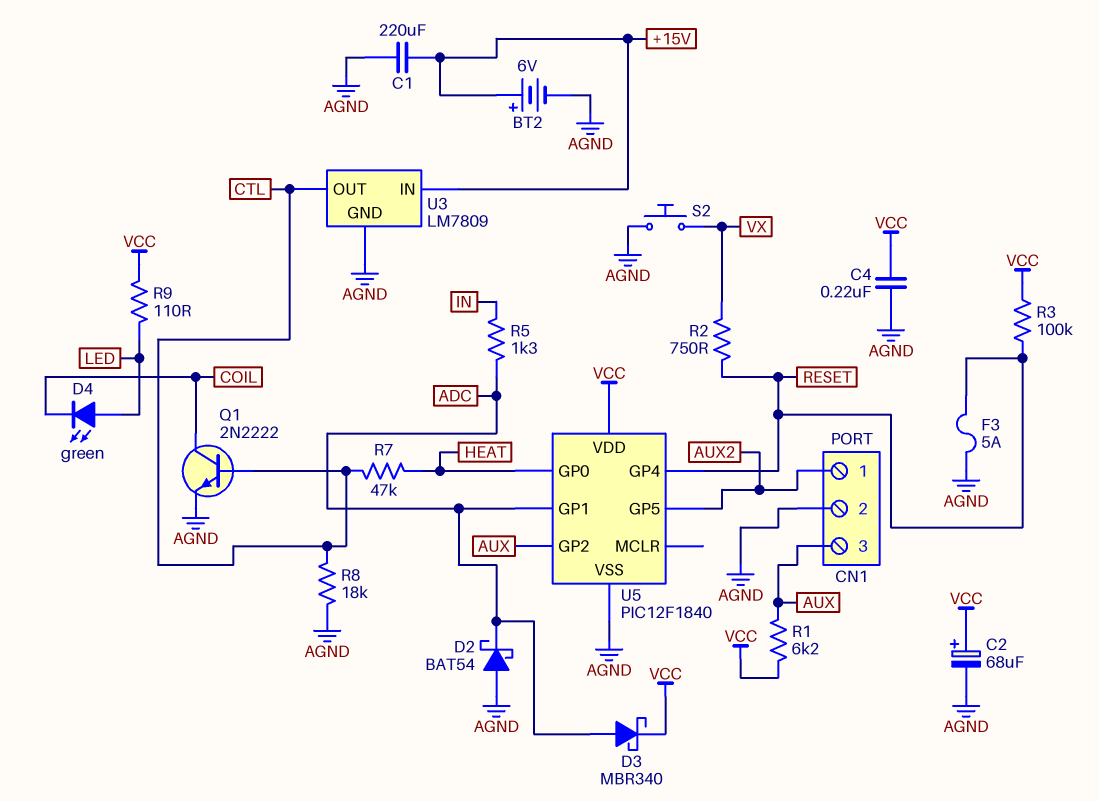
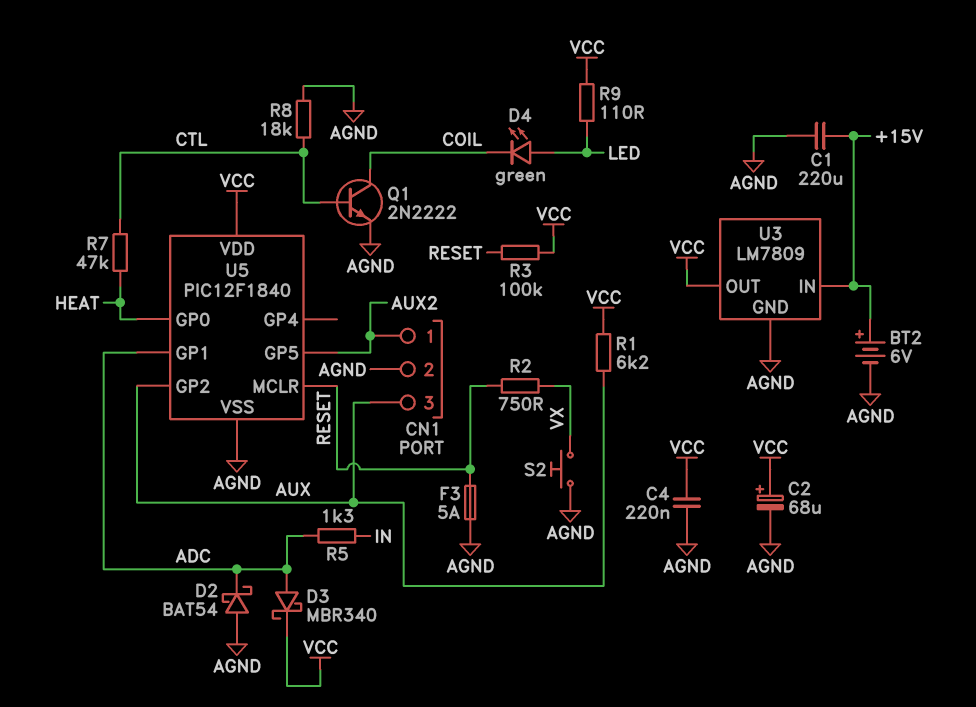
U3 pin OUT: CTL -> VCC
U5 pin GP4: RESET -> none
U5 pin MCLR: none -> RESET

